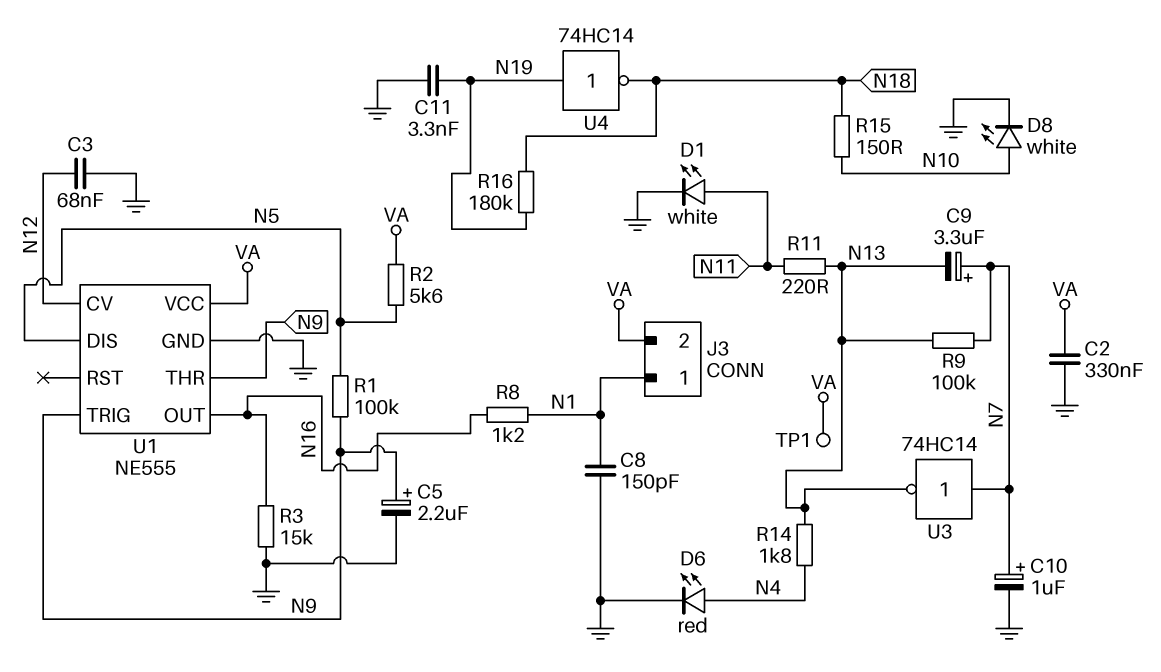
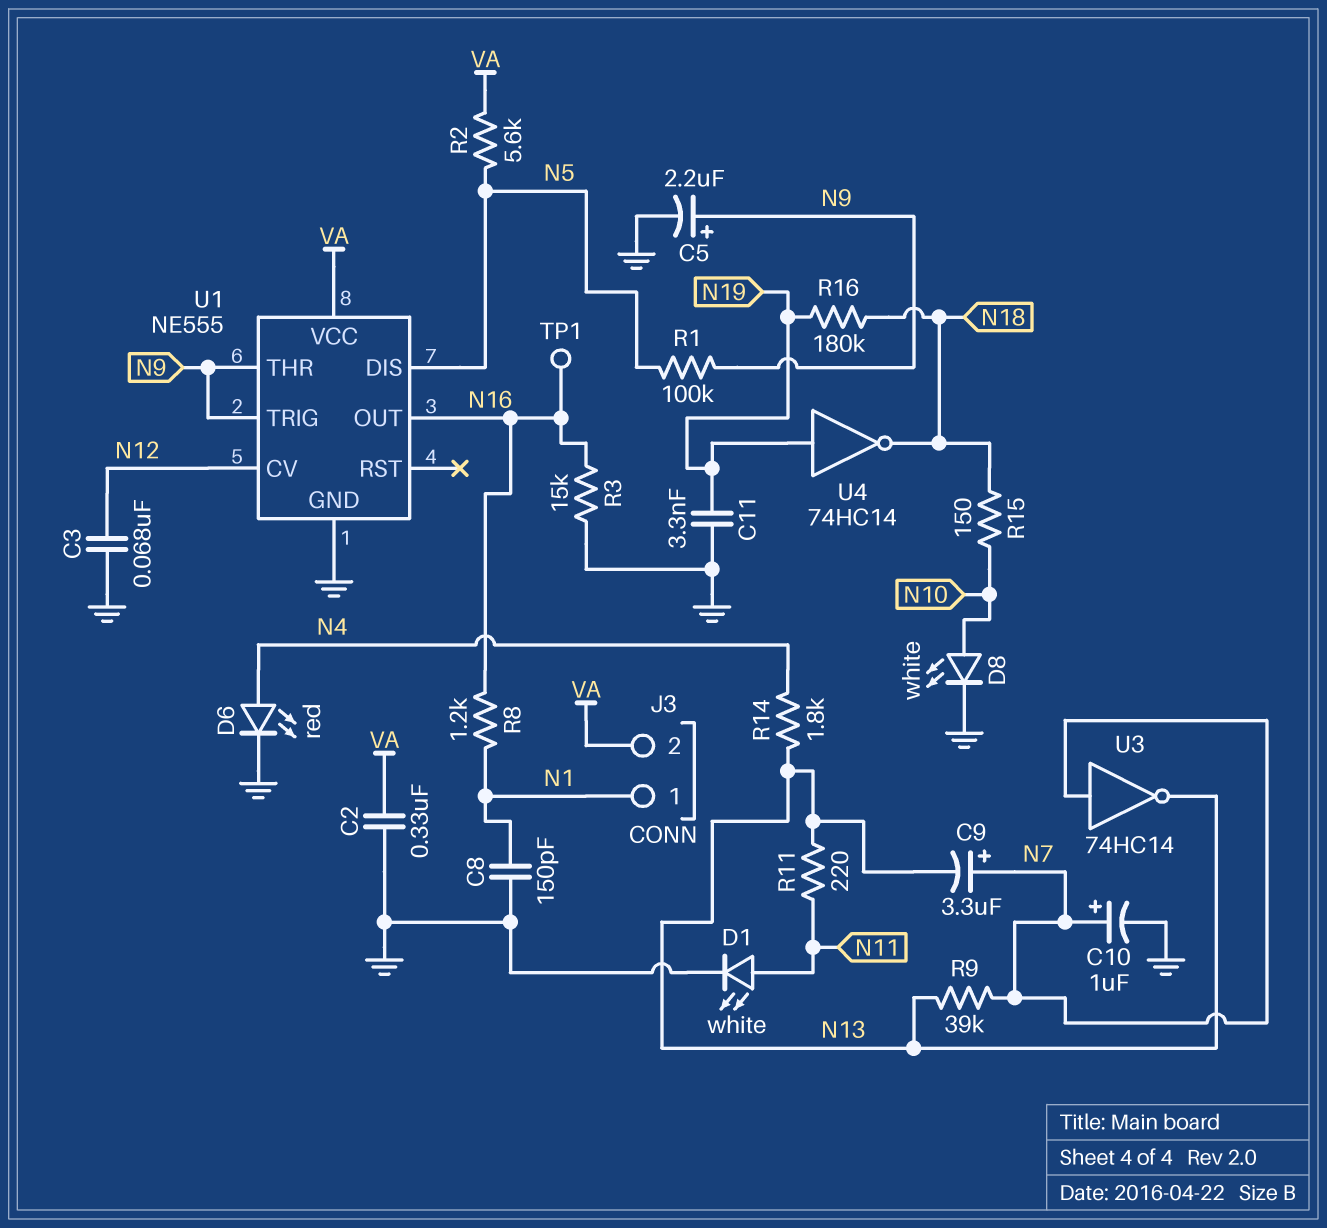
R9: 100k (N7, N13) -> 39k (N7, N13)
TP1: test point (VA) -> test point (N16)

